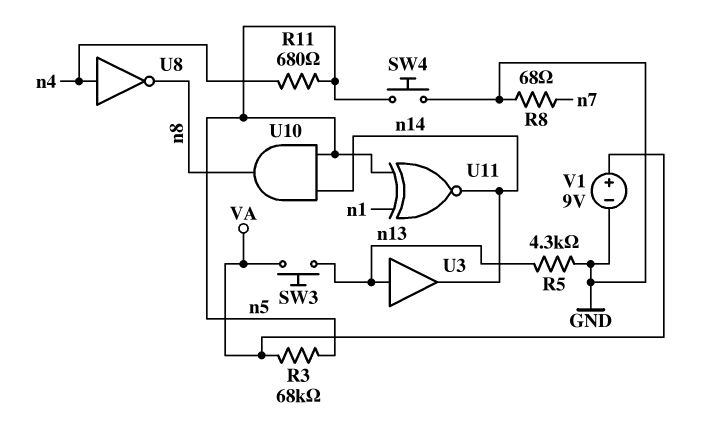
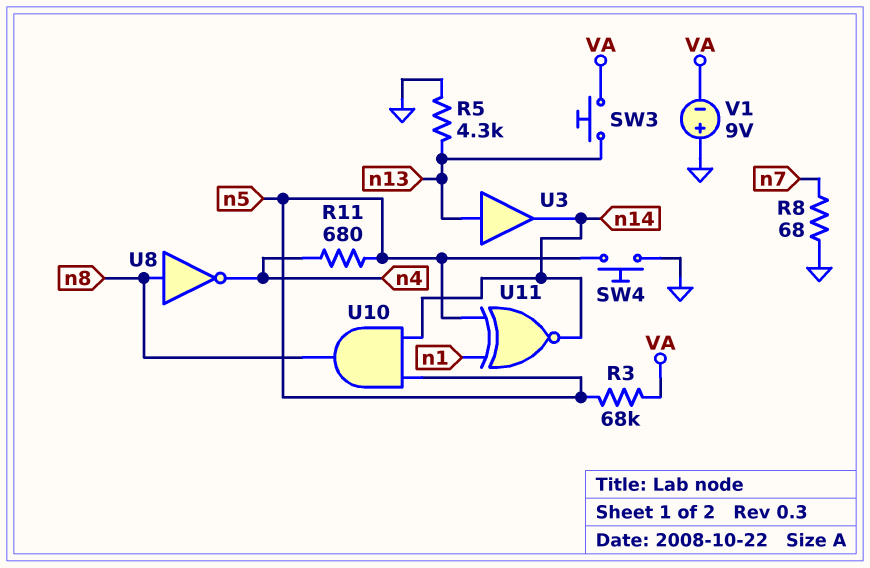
U8: NOT (in n4, out n8) -> NOT (in n8, out n4)
V1: 9V (plus VA, minus GND) -> 9V (plus GND, minus VA)

